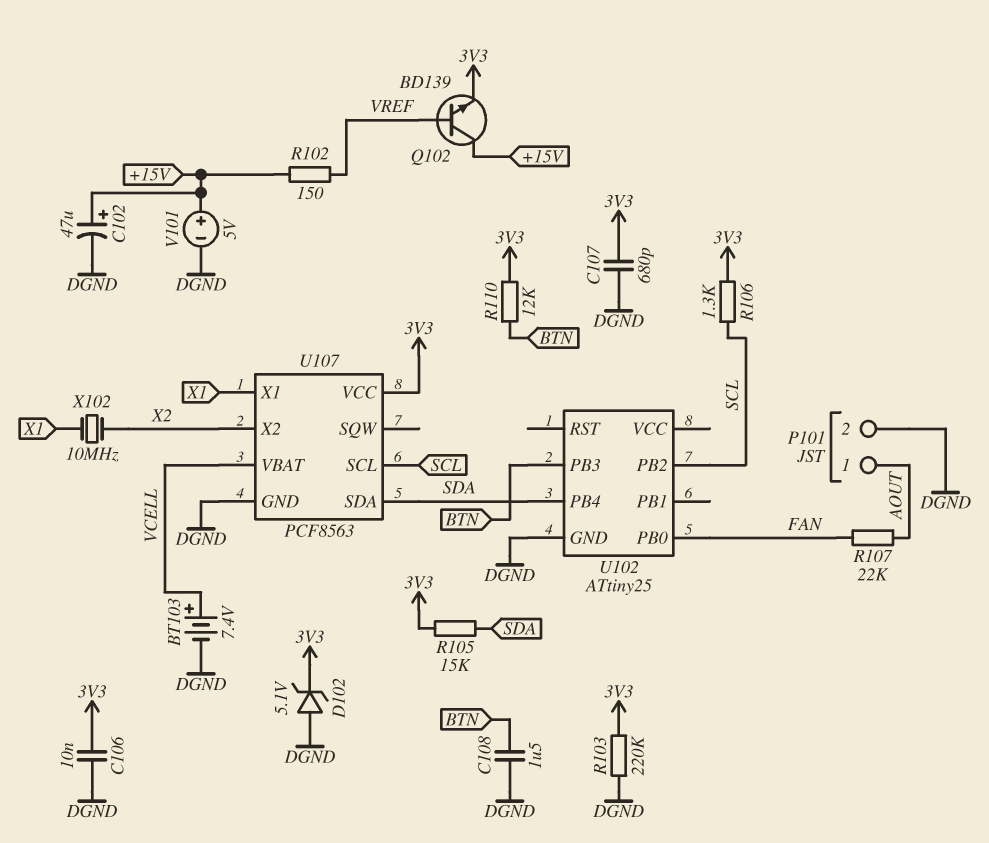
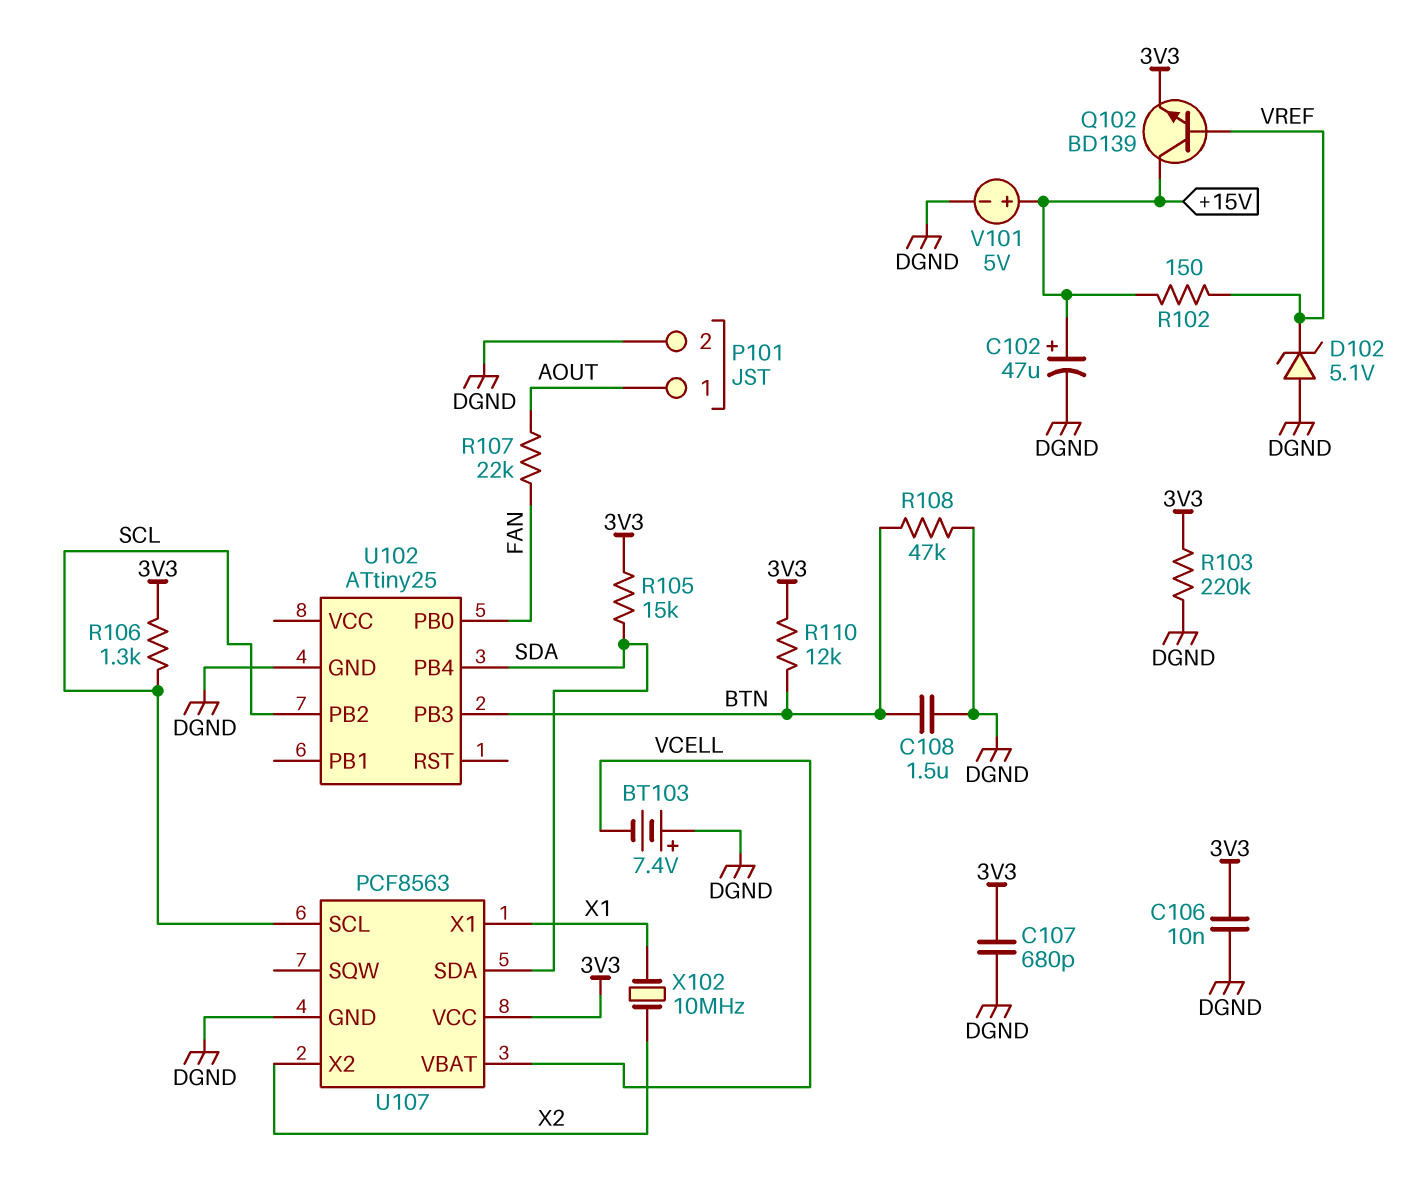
BT103: 7.4V (plus VCELL, minus DGND) -> 7.4V (plus DGND, minus VCELL)
D102: zener 5.1V (A DGND, K 3V3) -> zener 5.1V (A DGND, K VREF)
R108: none -> 47k (BTN, DGND)

